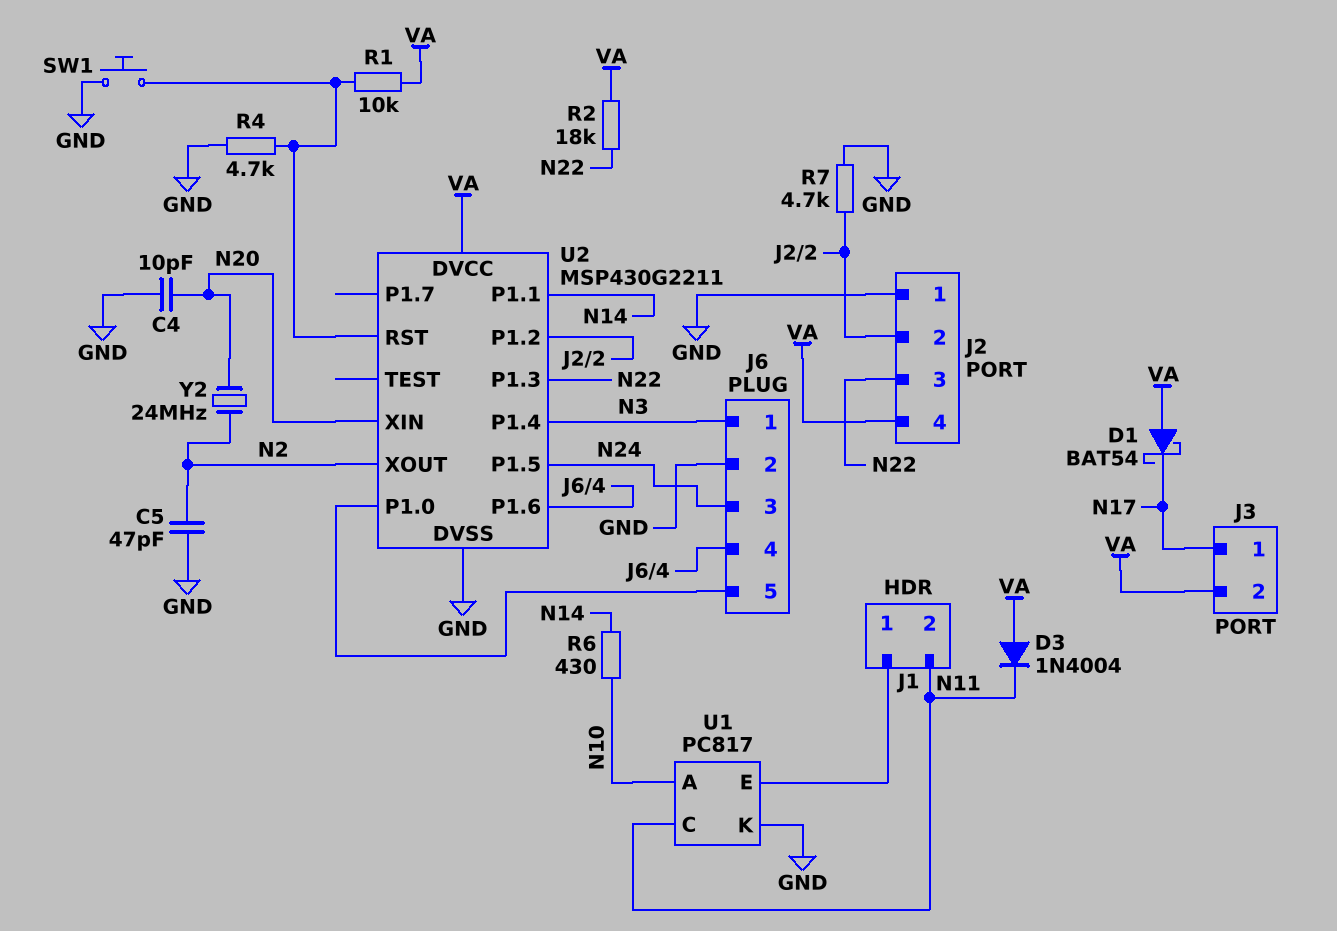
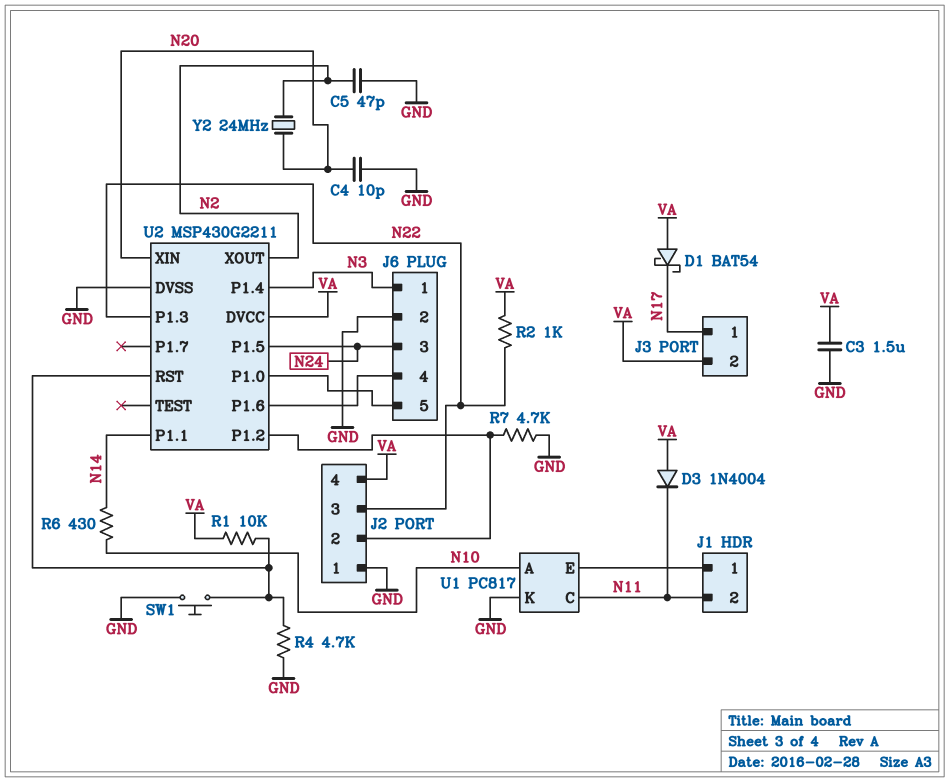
C3: none -> 1.5uF (GND, VA)
R2: 18k (N22, VA) -> 1k (N22, VA)

